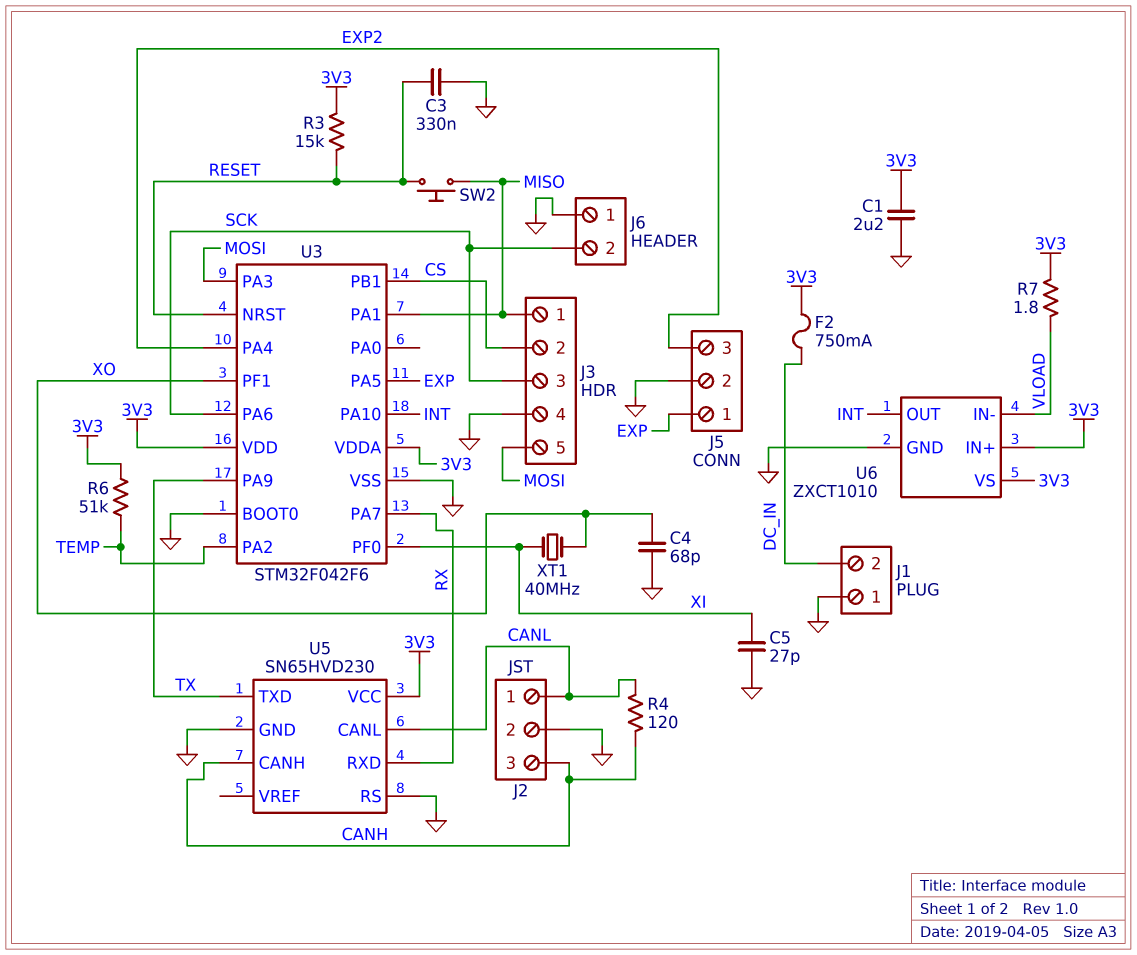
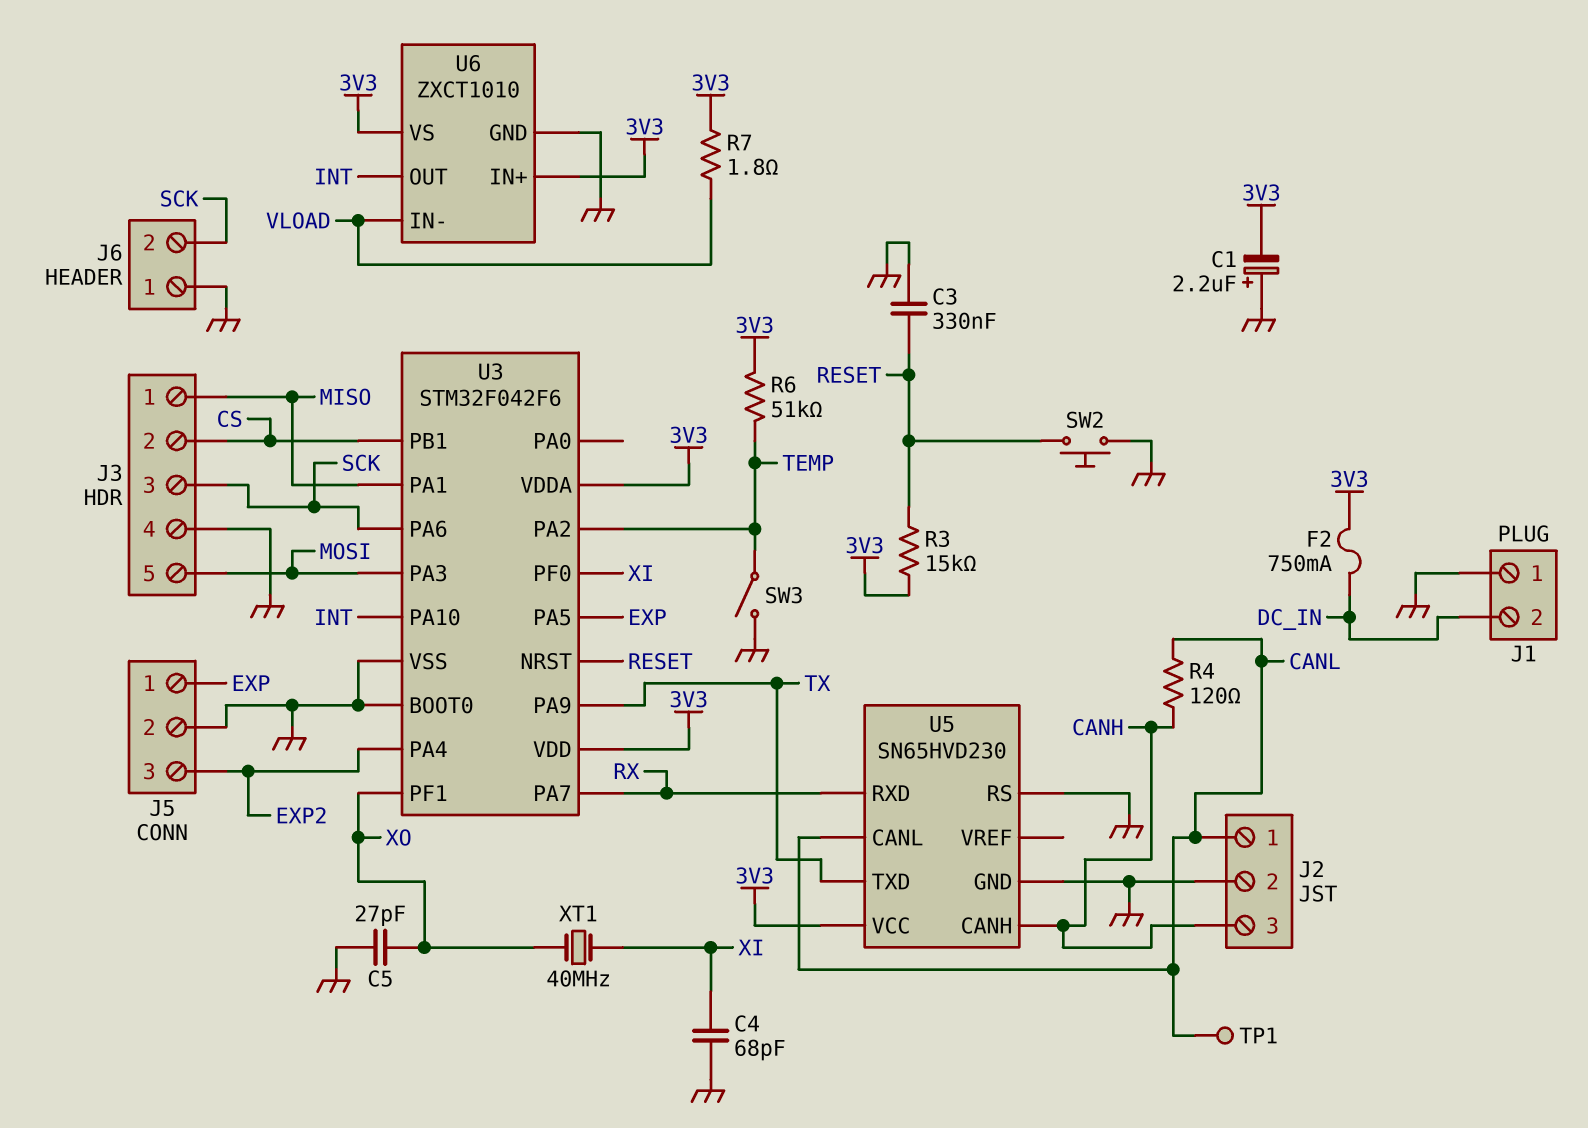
C1: 2.2uF (3V3, GND) -> 2.2uF (plus GND, minus 3V3)
C4: 68pF (GND, XO) -> 68pF (GND, XI)
C5: 27pF (GND, XI) -> 27pF (GND, XO)
SW2: button (MISO, RESET) -> button (GND, RESET)
SW3: none -> switch (GND, TEMP)
TP1: none -> test point (CANL)

